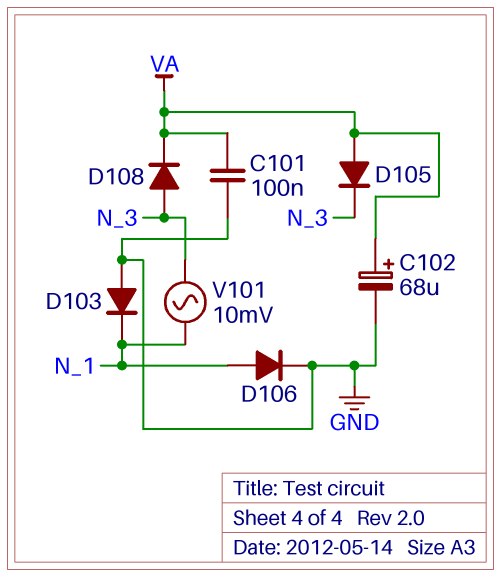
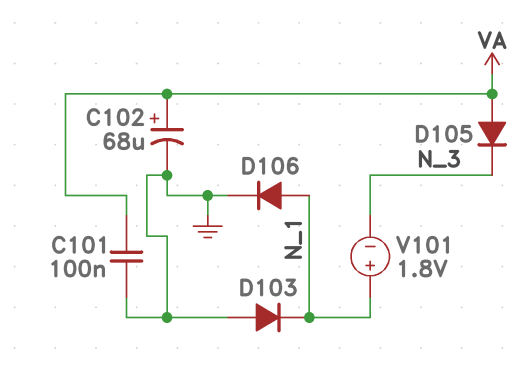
D108: diode (A N_3, K VA) -> none
V101: AC 10mV (N_1, N_3) -> 1.8V (plus N_1, minus N_3)

